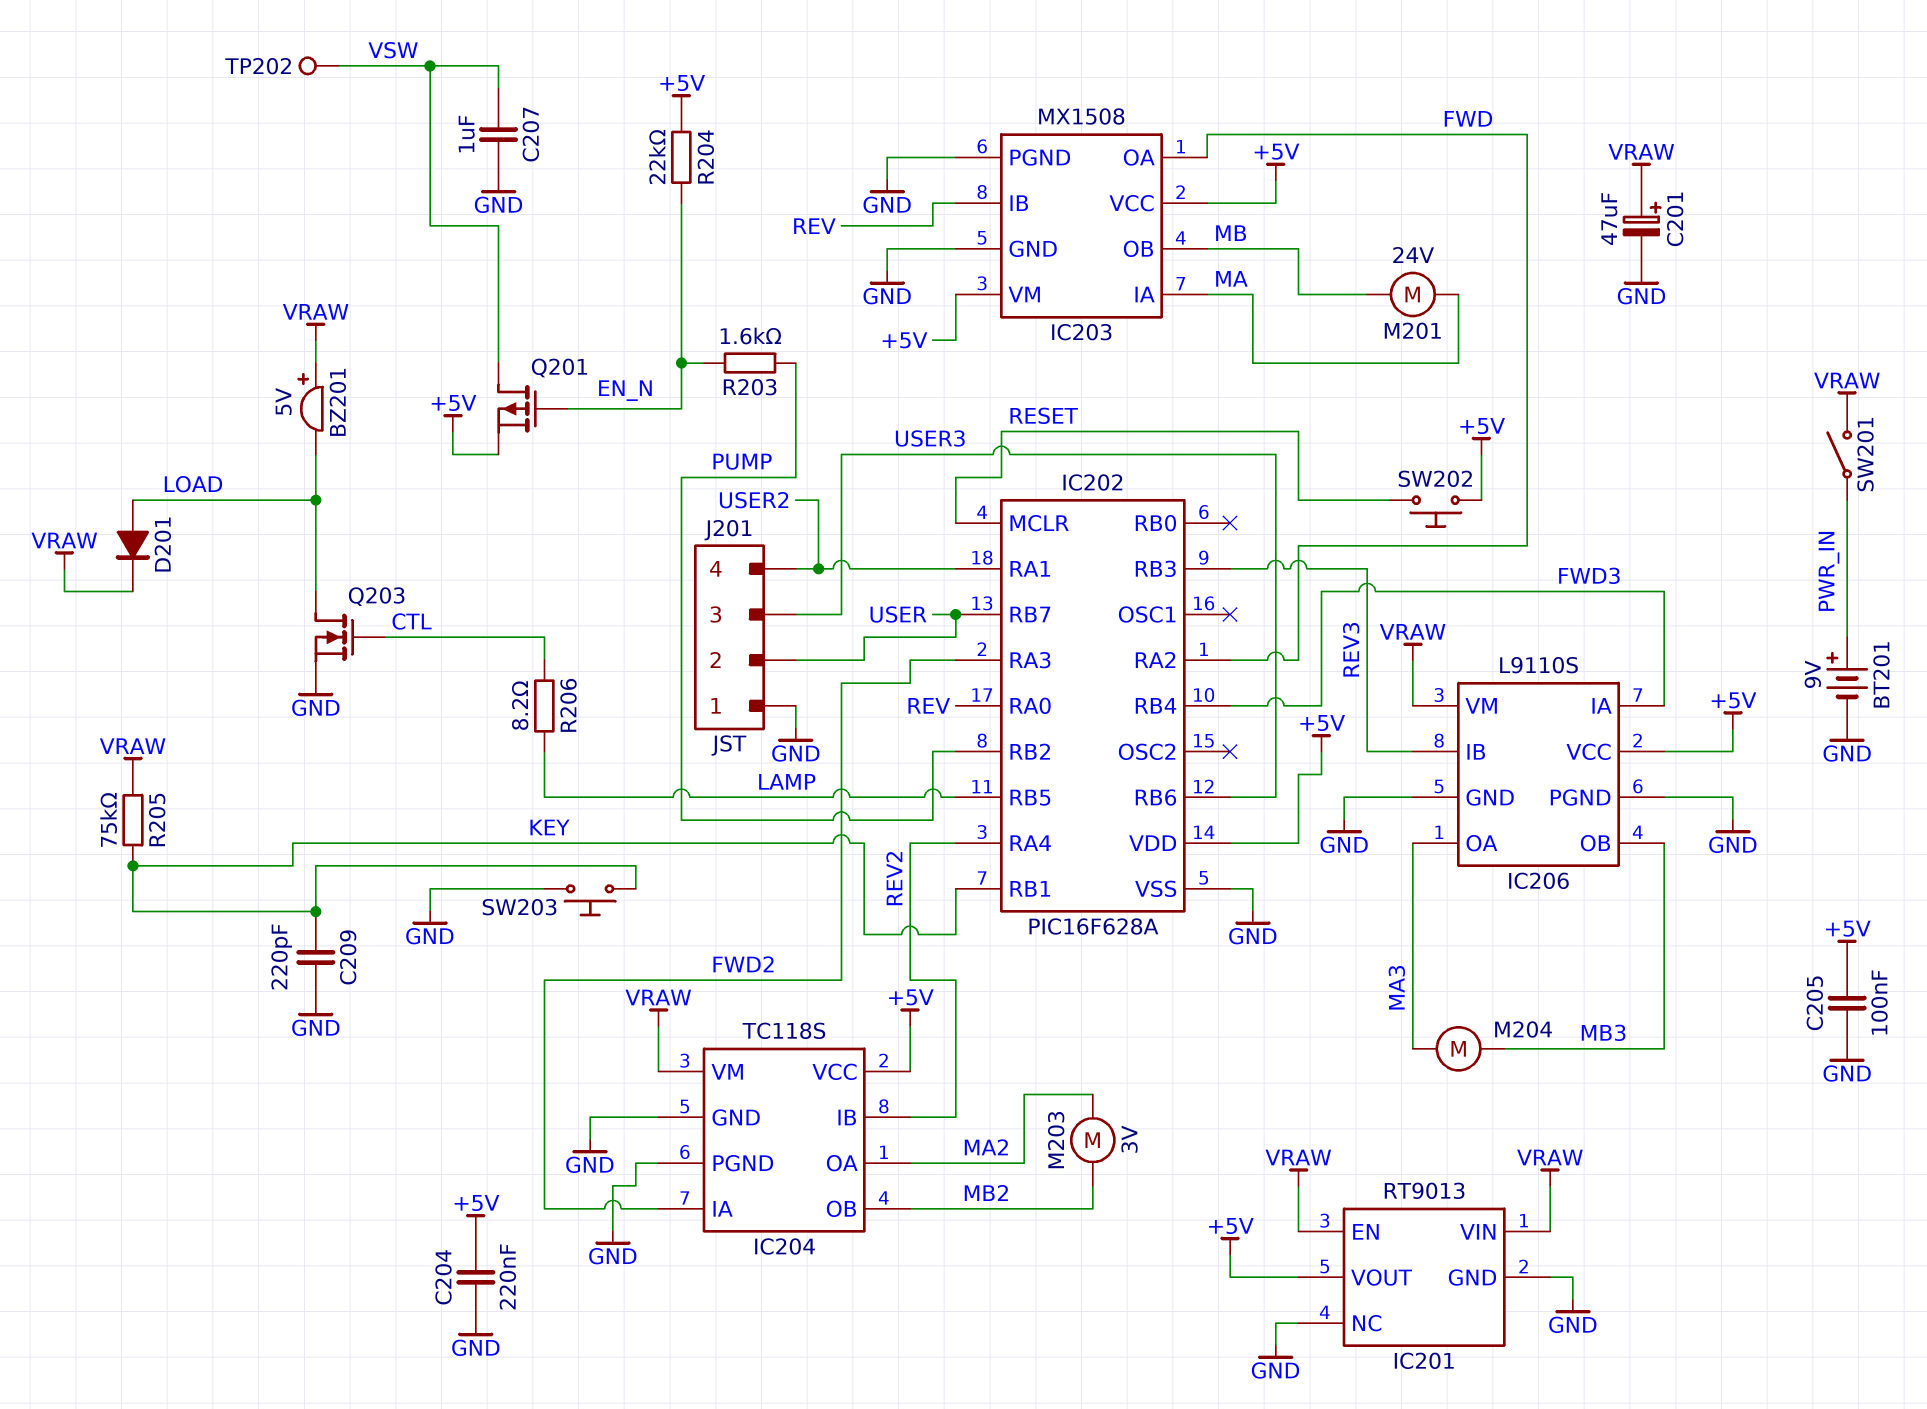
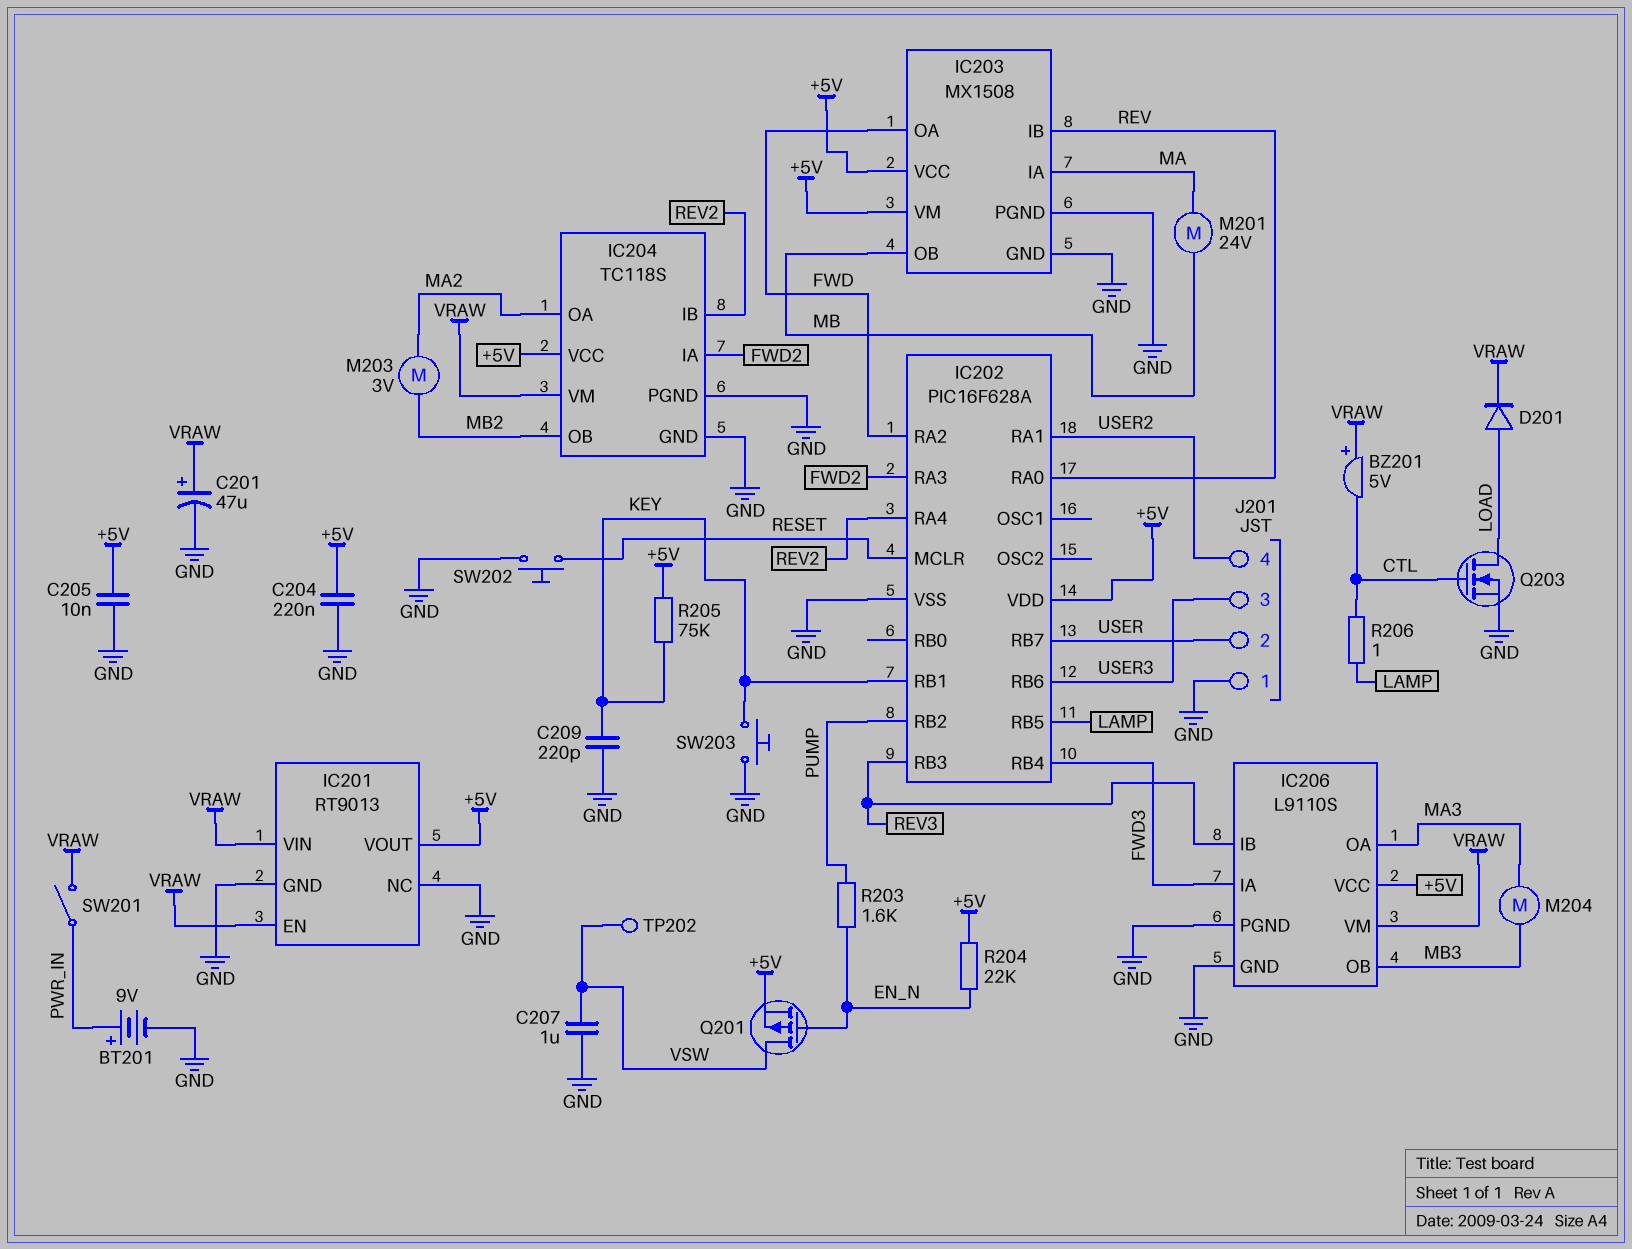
BZ201: buzzer 5V (plus VRAW, minus LOAD) -> buzzer 5V (plus VRAW, minus CTL)
C205: 100nF (+5V, GND) -> 10nF (+5V, GND)
R205: 75k (KEY, VRAW) -> 75k (+5V, KEY)
R206: 8.2 (CTL, LAMP) -> 1 (CTL, LAMP)
SW202: button (+5V, RESET) -> button (GND, RESET)

